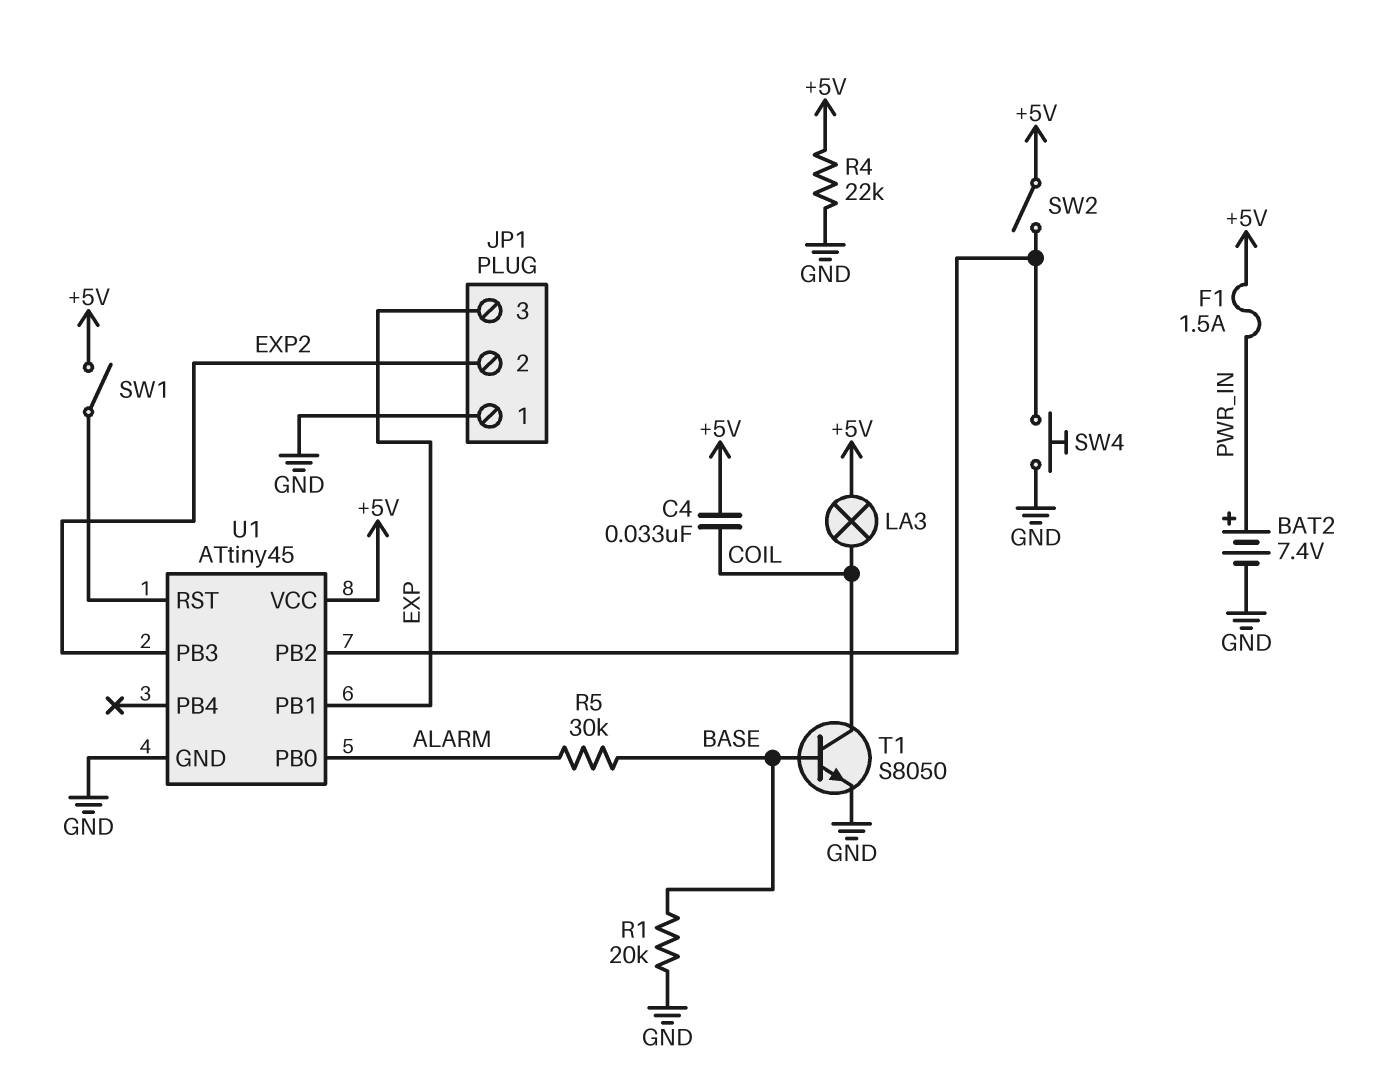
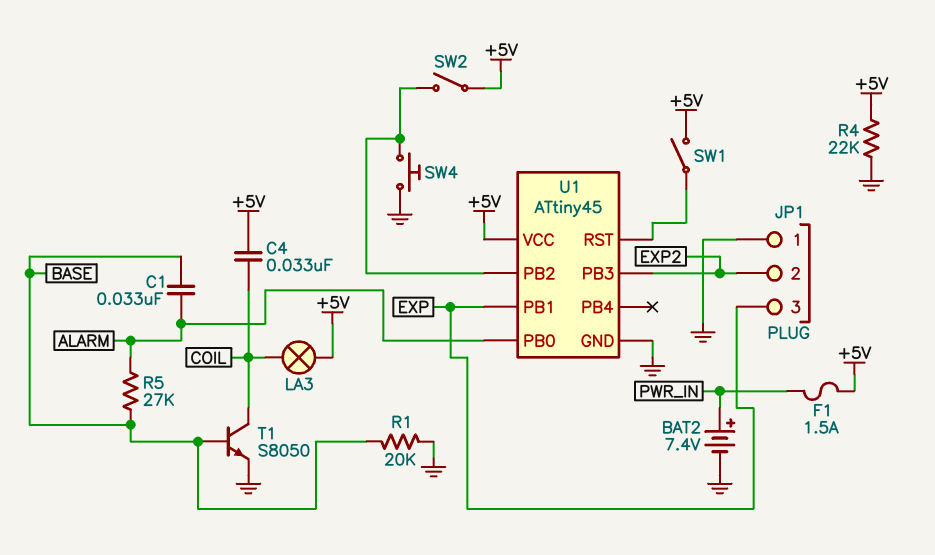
C1: none -> 33nF (ALARM, BASE)
R5: 30k (ALARM, BASE) -> 27k (ALARM, BASE)

